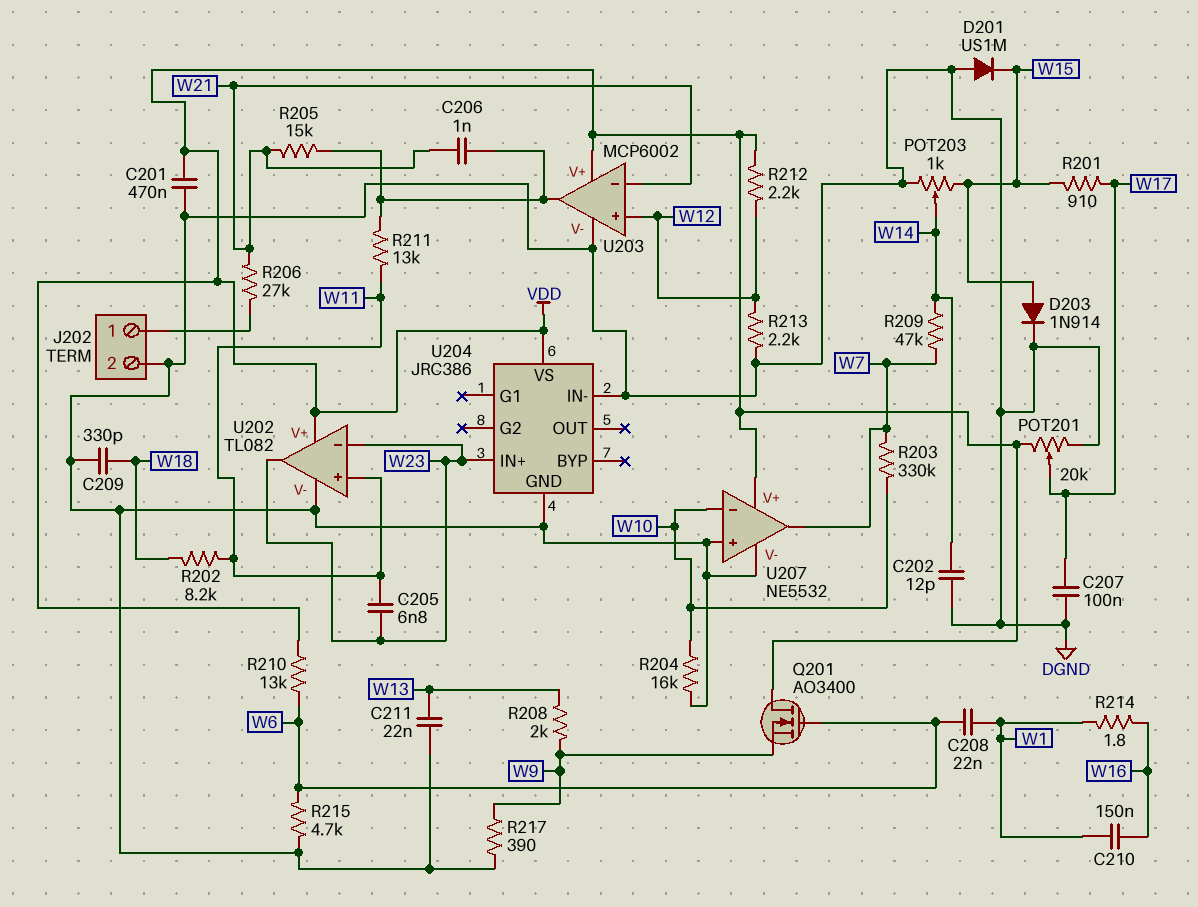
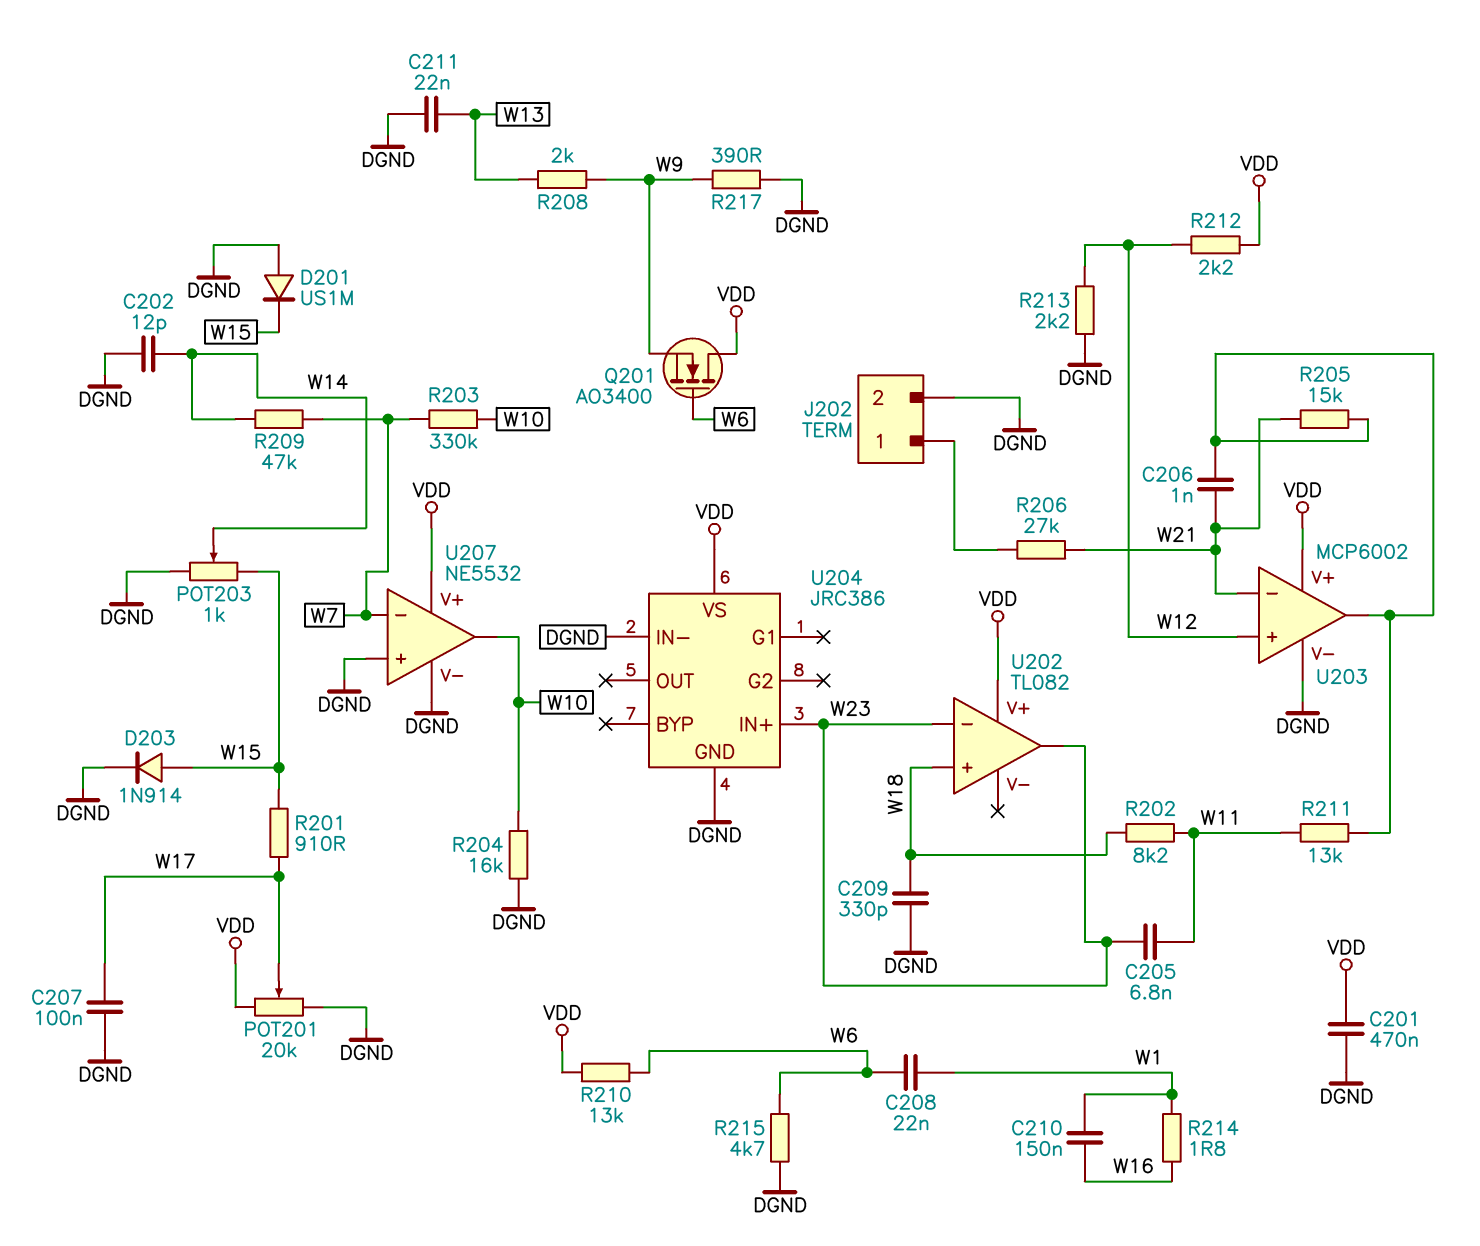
U202 pin V-: DGND -> none
U202 pin in+: W11 -> W18
U207 pin in-: W10 -> W7
U207 pin out: W7 -> W10

